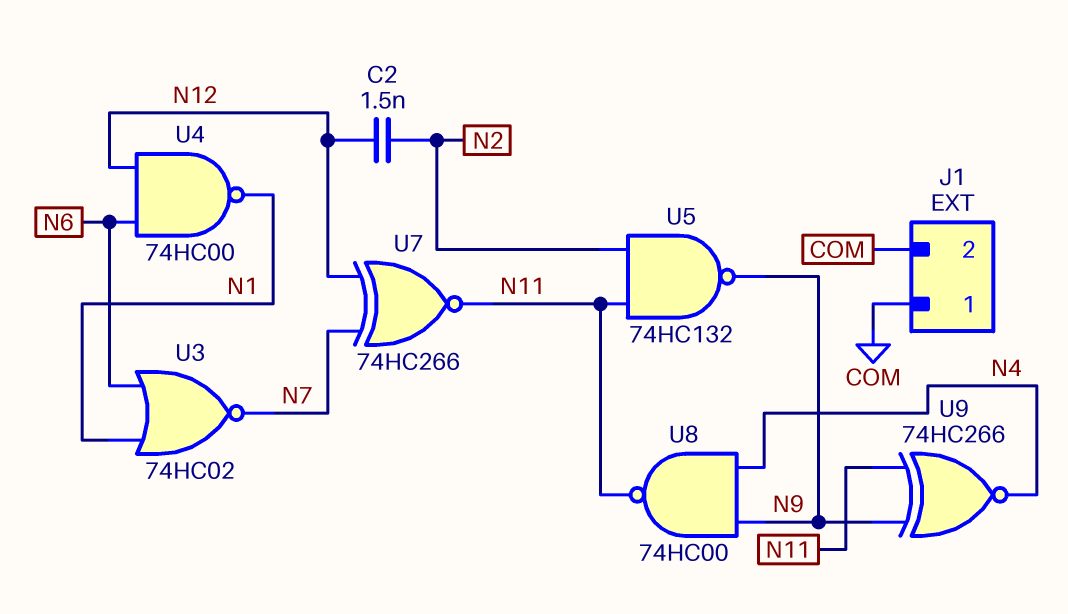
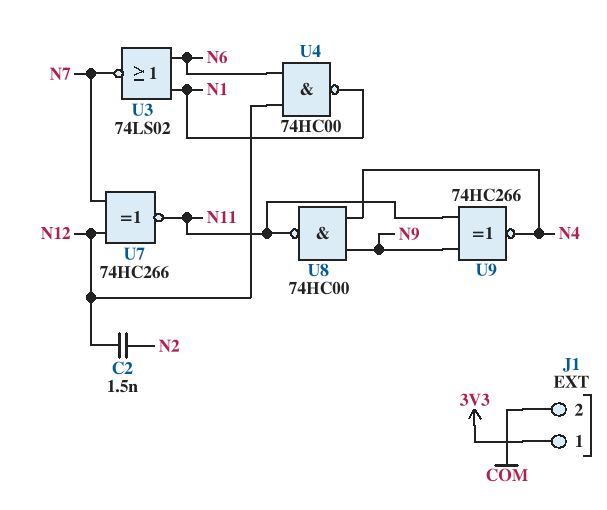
J1 pin 1: COM -> 3V3
U3: NOR 74HC02 (in N1, in N6, out N7) -> NOR 74LS02 (in N1, in N6, out N7)
U5: NAND 74HC132 (in N2, in N11, out N9) -> none

